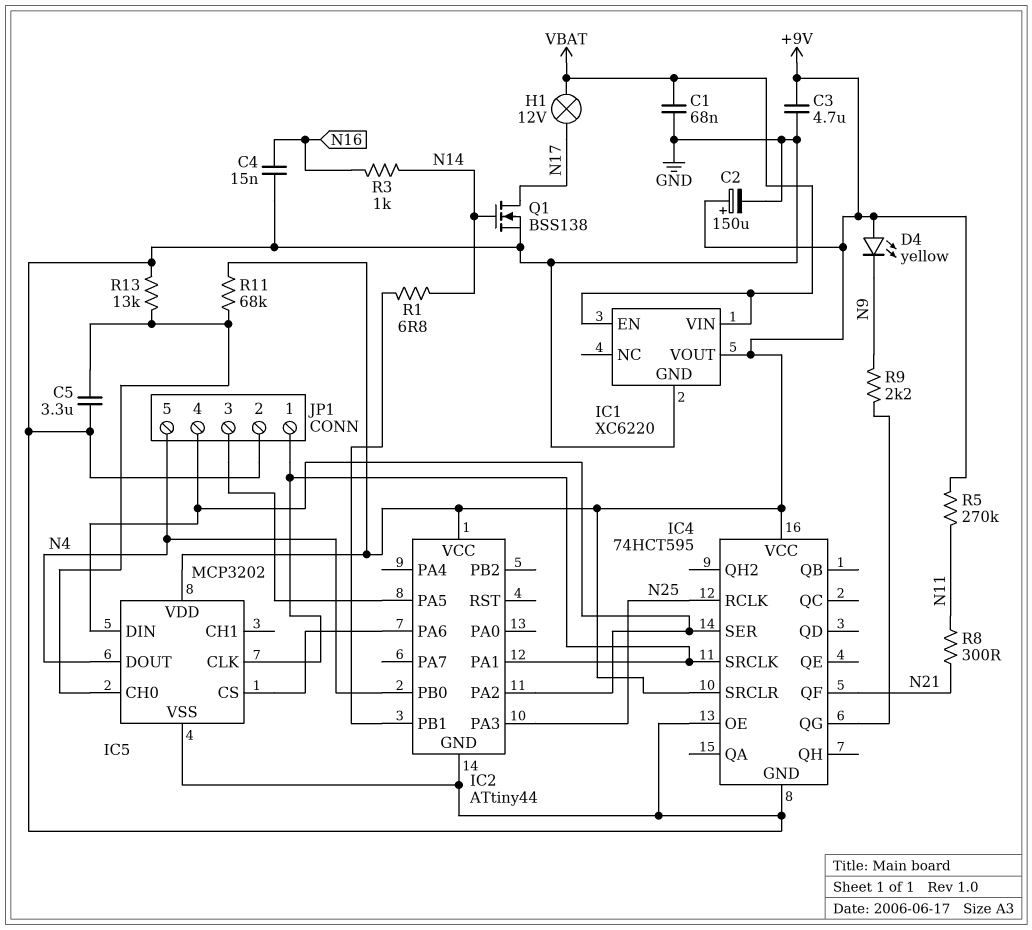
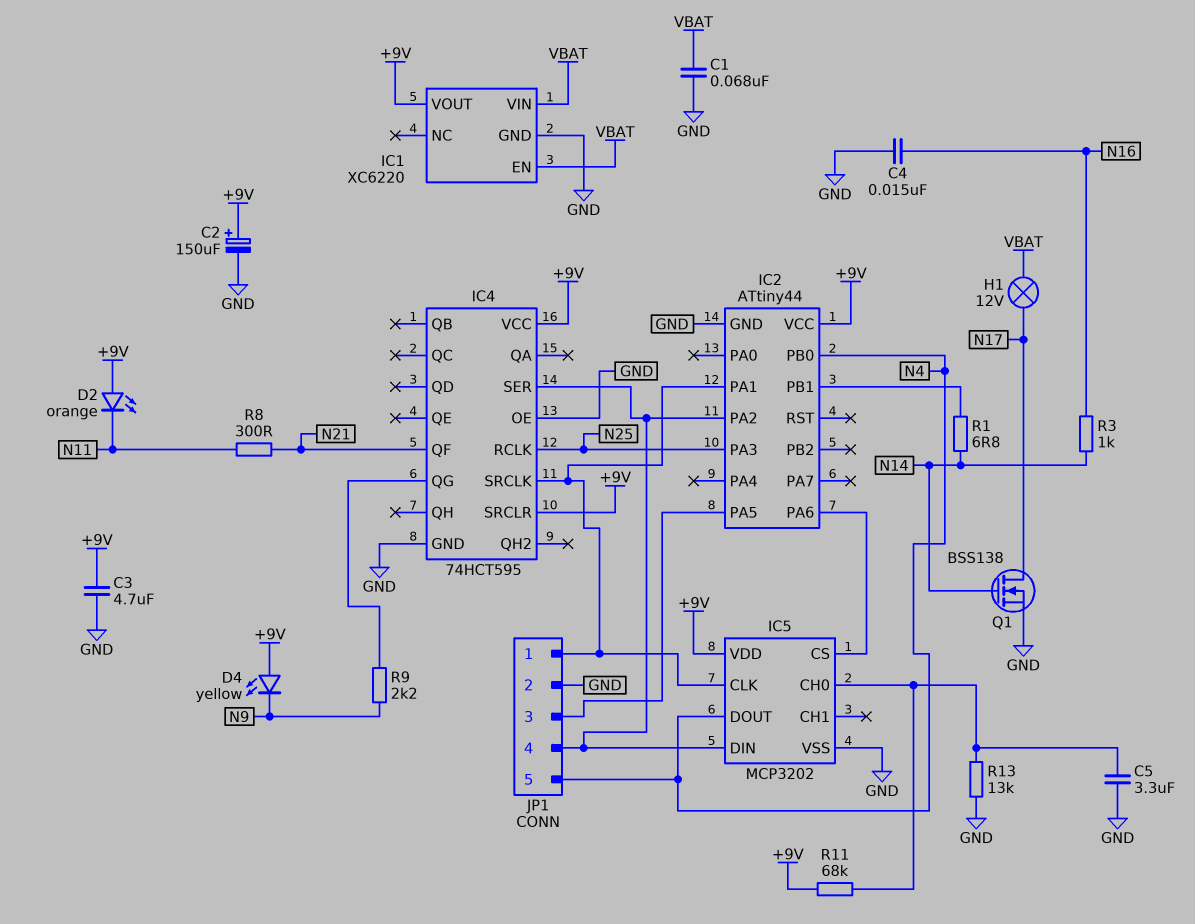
D2: none -> LED orange (A +9V, K N11)
R5: 270k (+9V, N11) -> none

